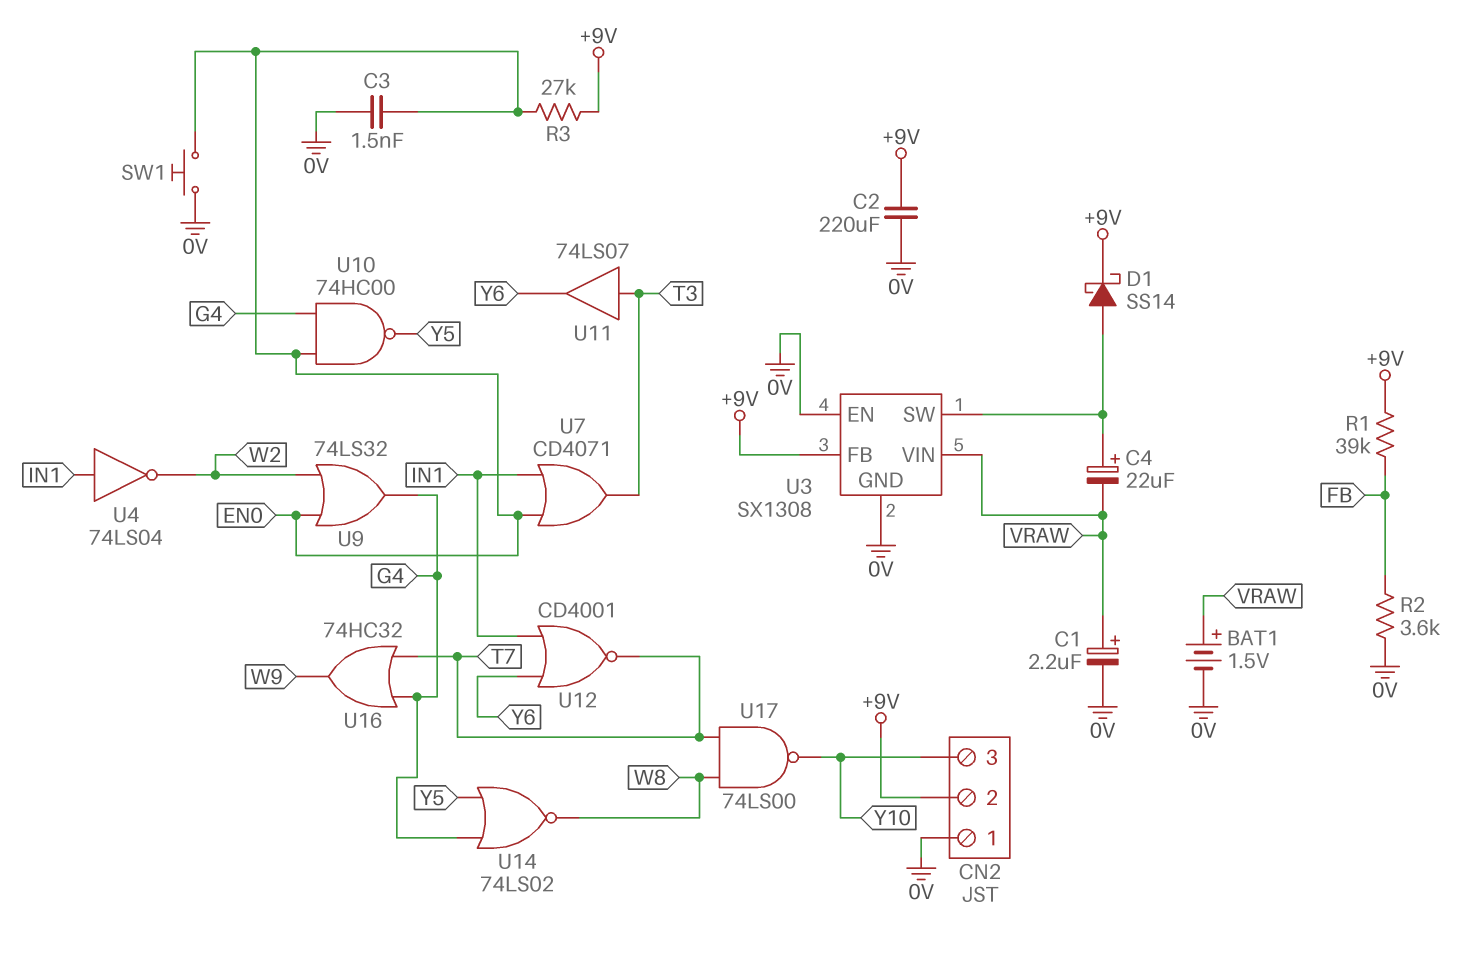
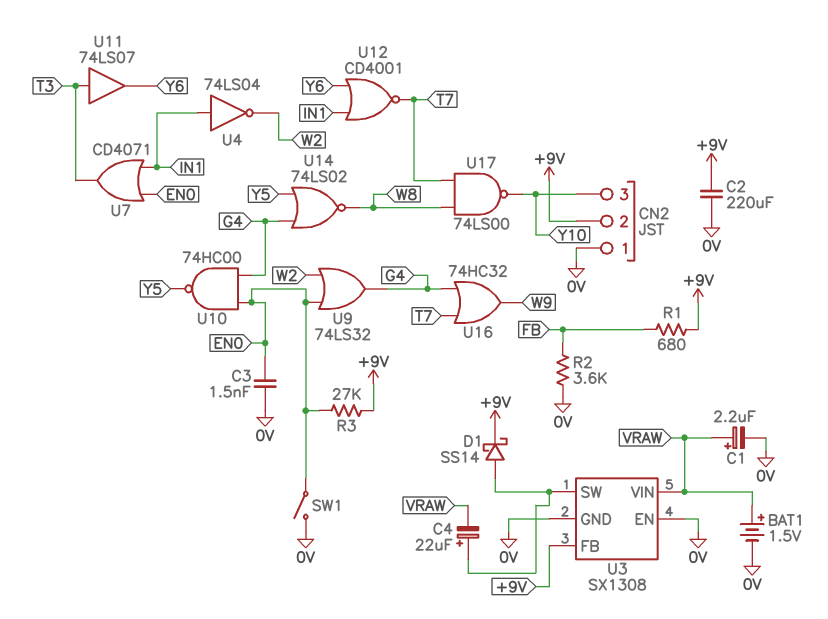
R1: 39k (+9V, FB) -> 680 (+9V, FB)
SW1: button (0V, EN0) -> switch (0V, EN0)

